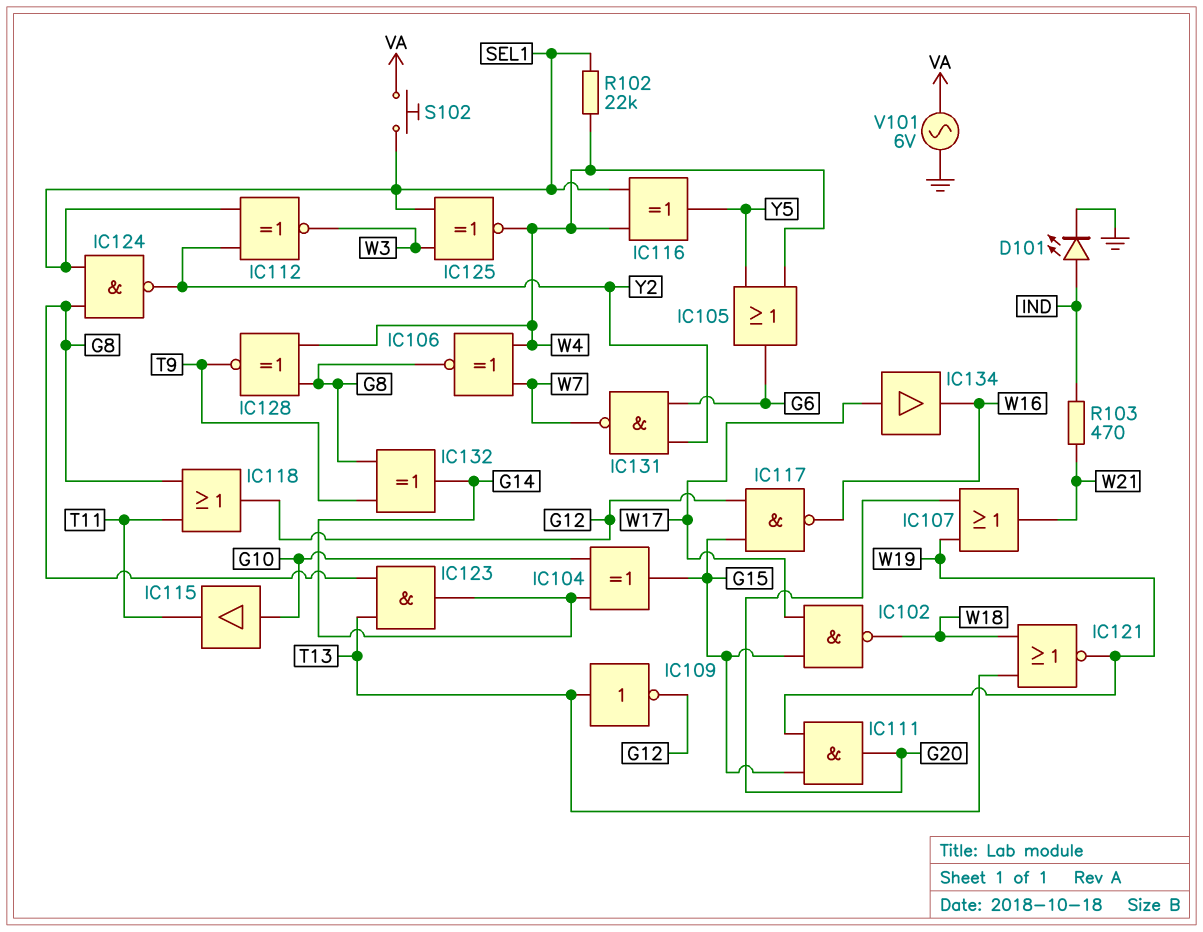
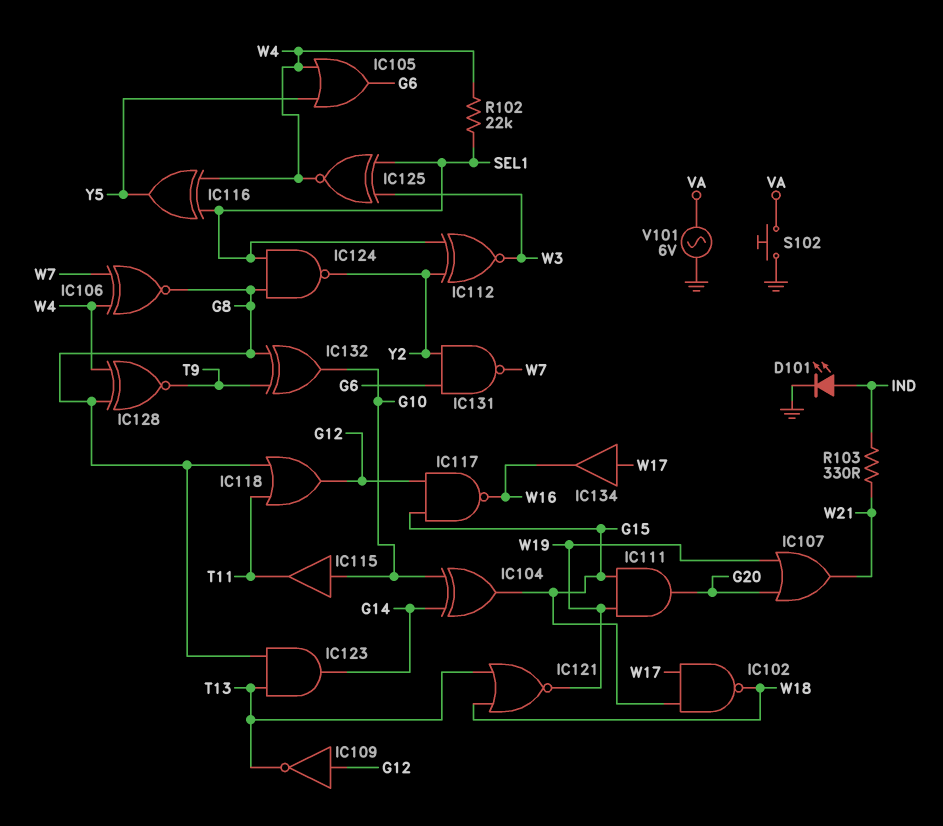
IC109: NOT (in T13, out G12) -> NOT (in G12, out T13)
IC132: XOR (in G8, in T9, out G14) -> XOR (in G8, in T9, out G10)
R103: 470 (IND, W21) -> 330 (IND, W21)
S102: button (SEL1, VA) -> button (GND, VA)

